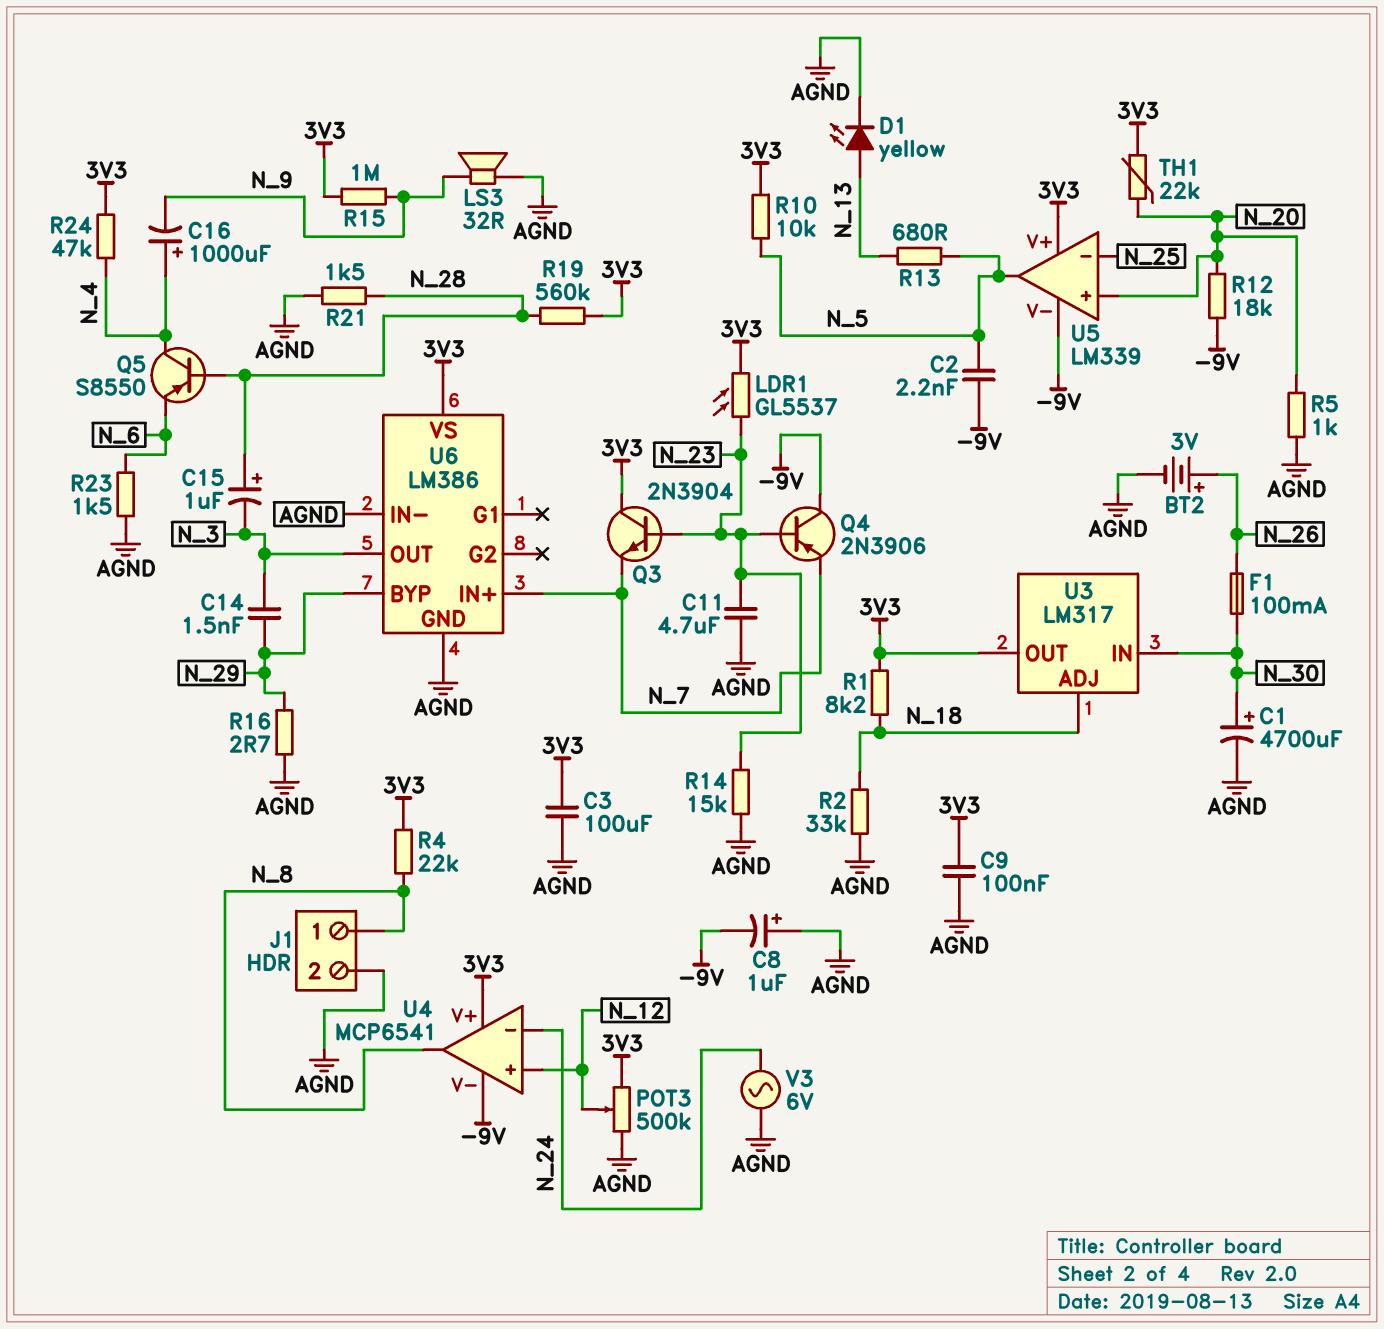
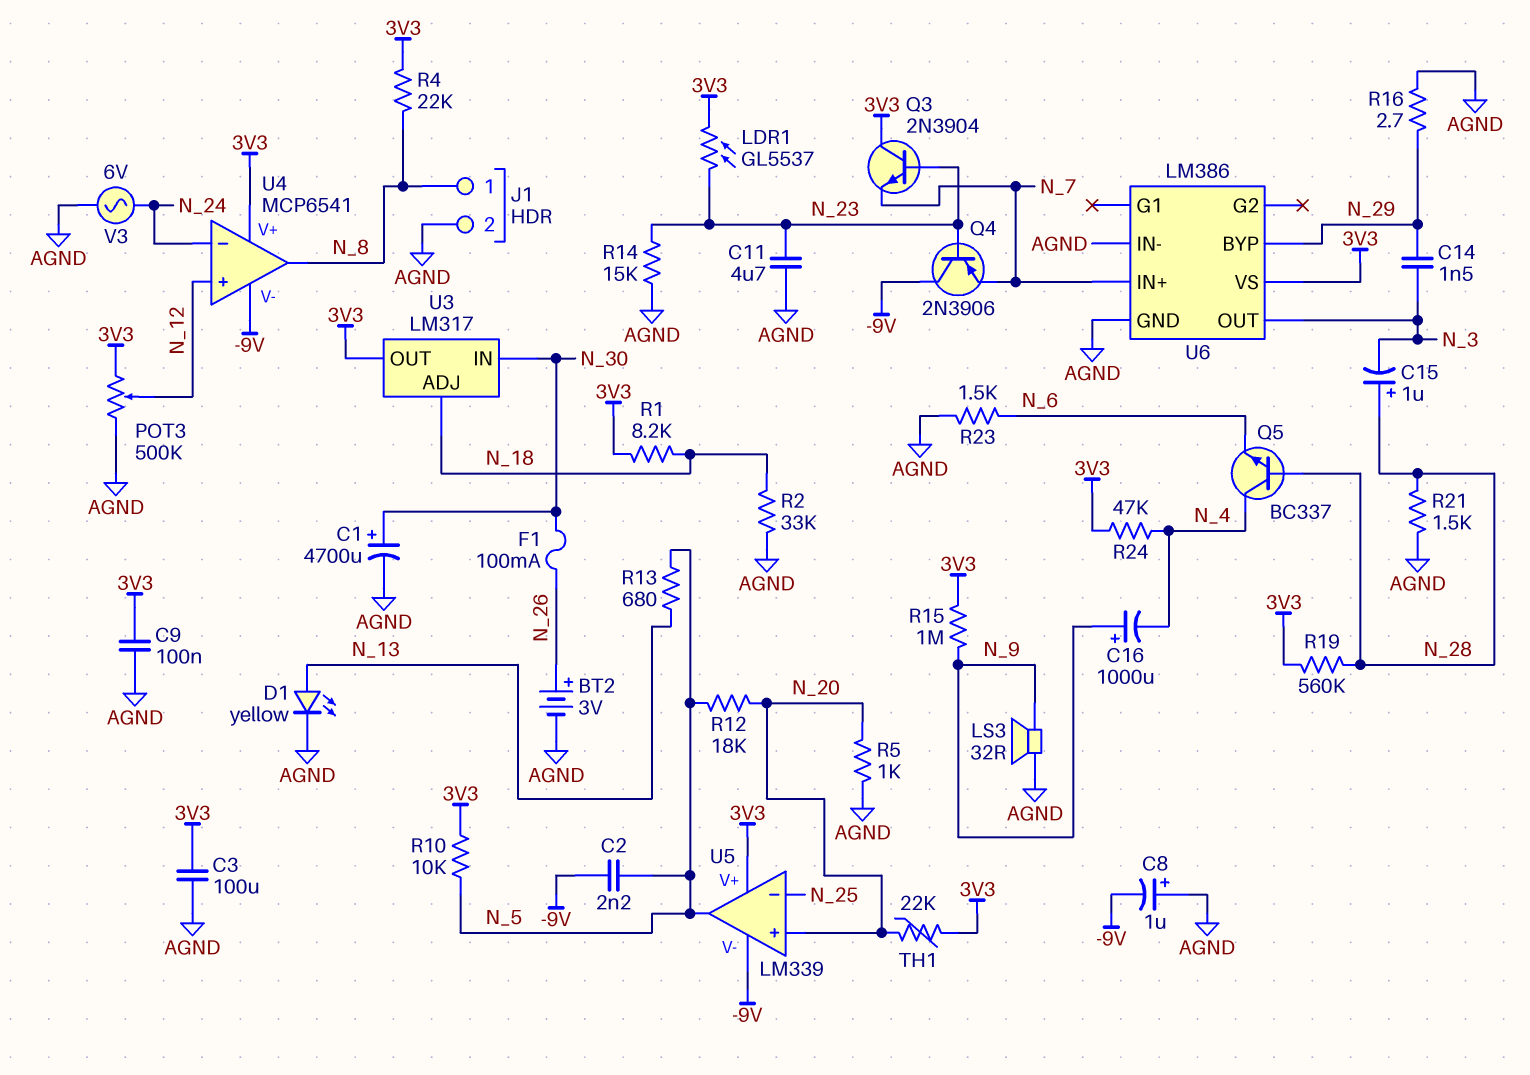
C16: 1000uF (plus N_4, minus N_9) -> 1000uF (plus N_9, minus N_4)
Q5: PNP S8550 (B N_28, C N_4, E N_6) -> NPN BC337 (B N_28, C N_4, E N_6)
R12: 18k (-9V, N_20) -> 18k (N_5, N_20)

